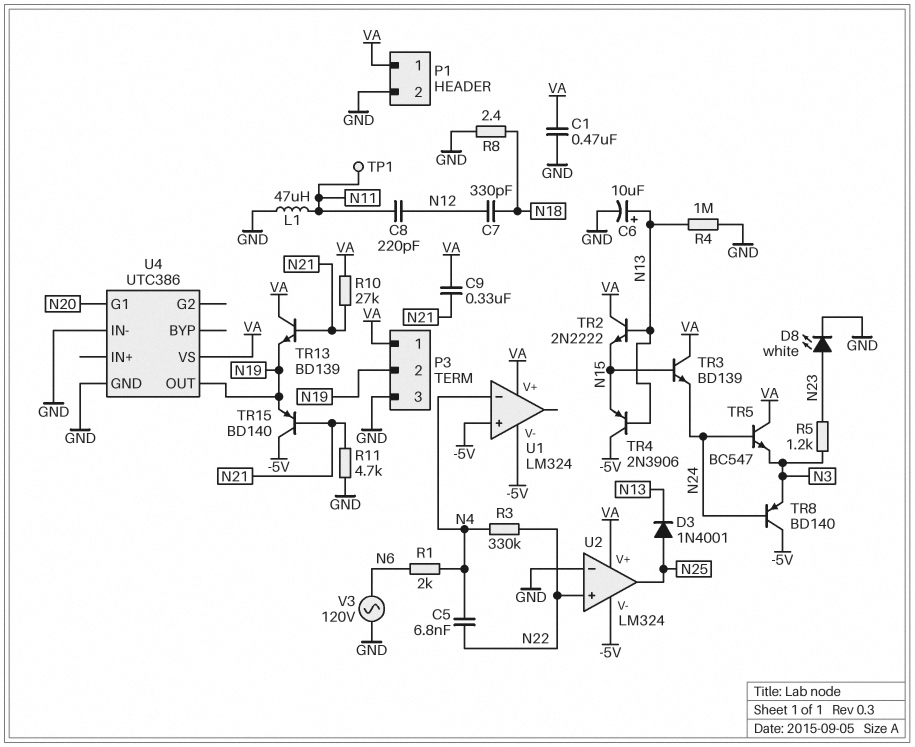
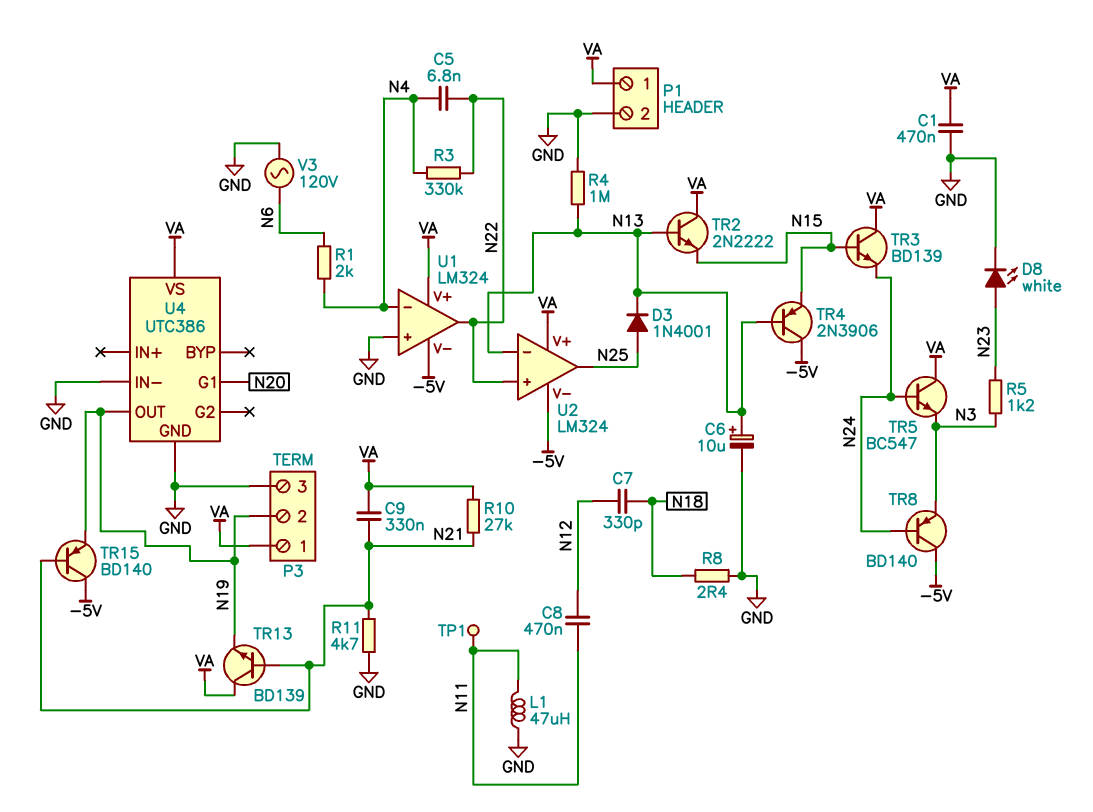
C8: 220pF (N11, N12) -> 470nF (N11, N12)
U1 pin in+: -5V -> GND
U1 pin out: none -> N22
U2 pin in-: GND -> N13

